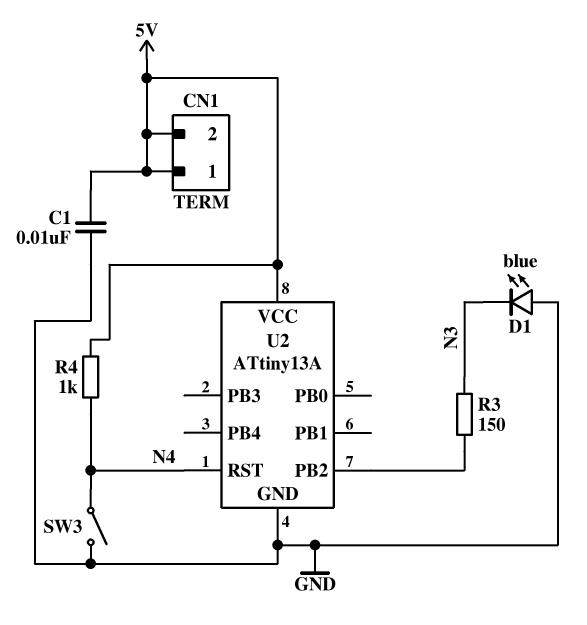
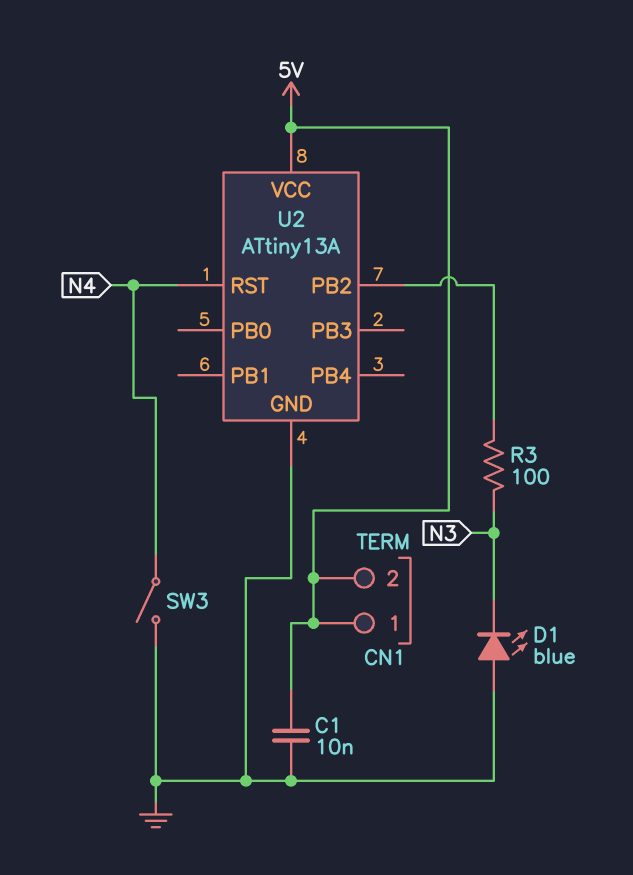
R3: 150 (N3, U2/PB2) -> 100 (N3, U2/PB2)
R4: 1k (5V, N4) -> none

